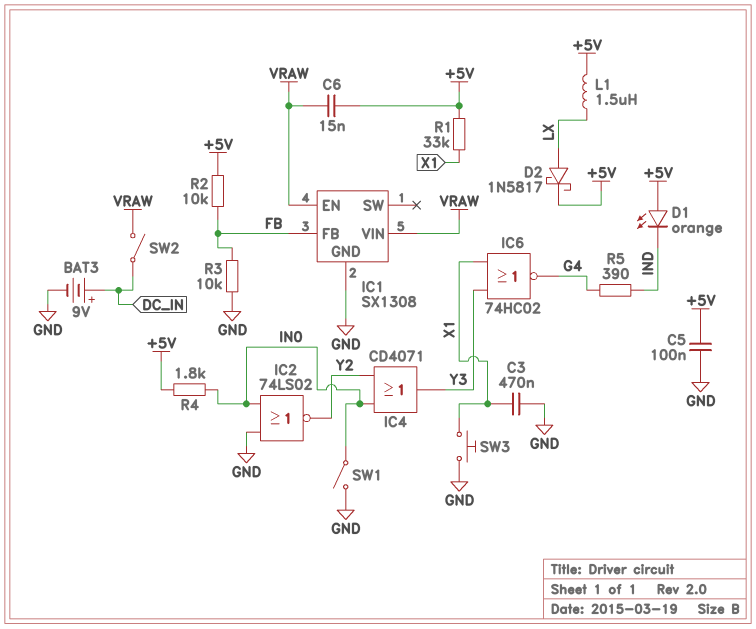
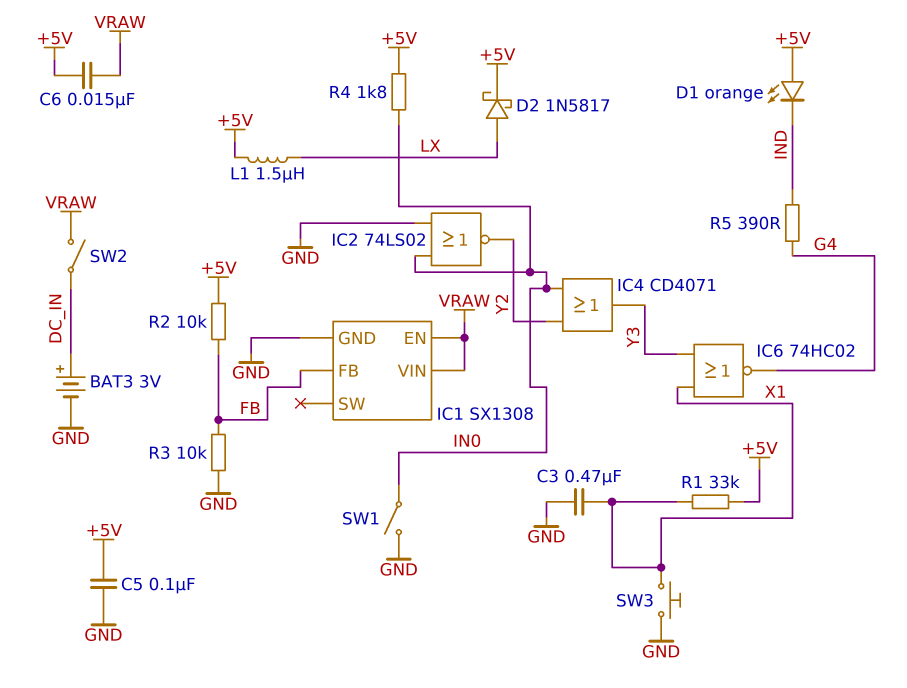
BAT3: 9V (plus DC_IN, minus GND) -> 3V (plus DC_IN, minus GND)

